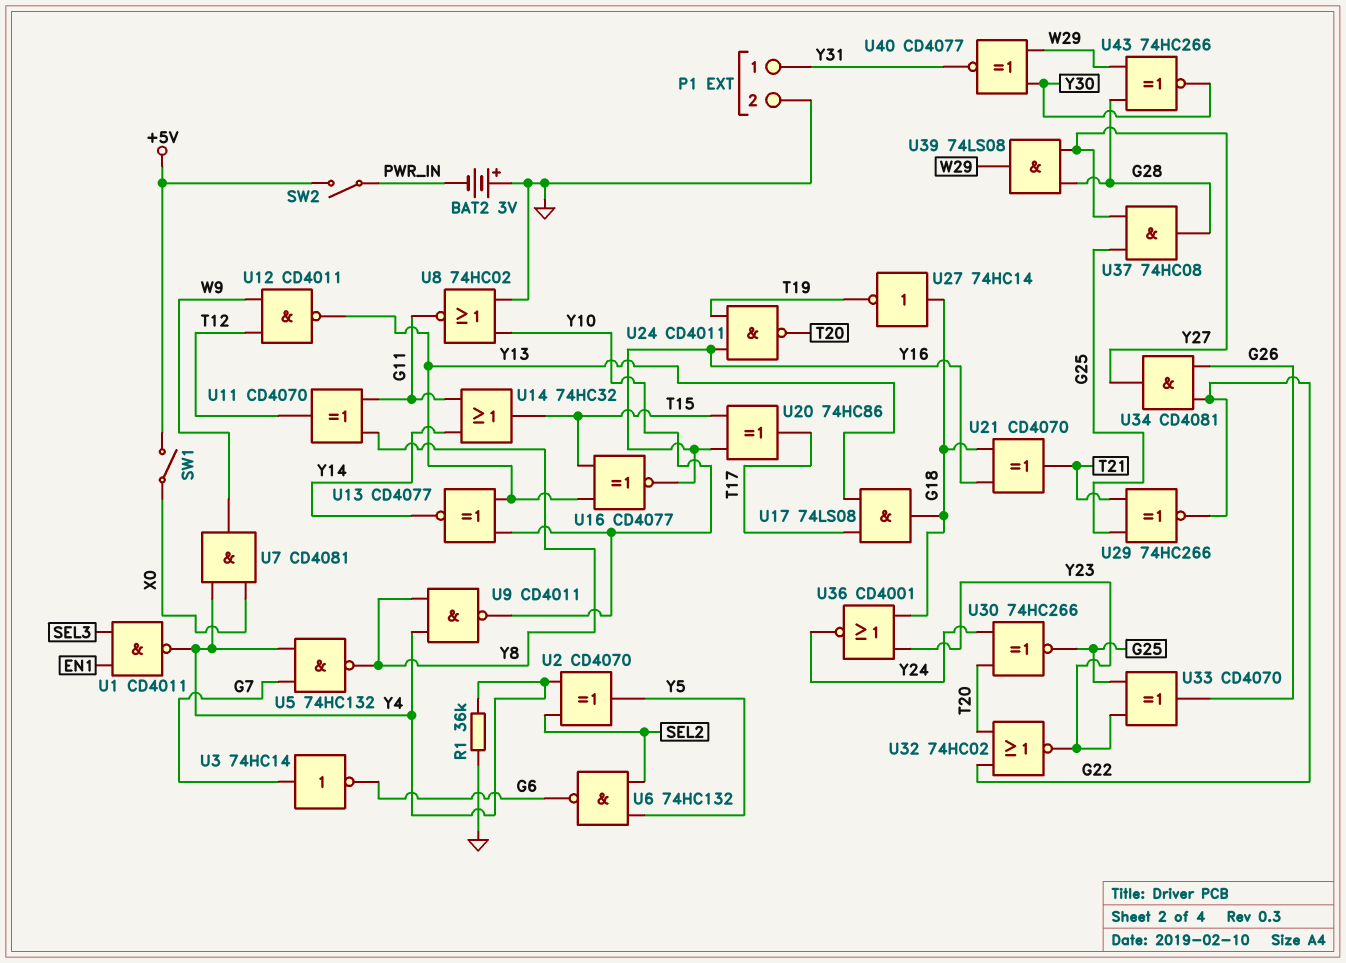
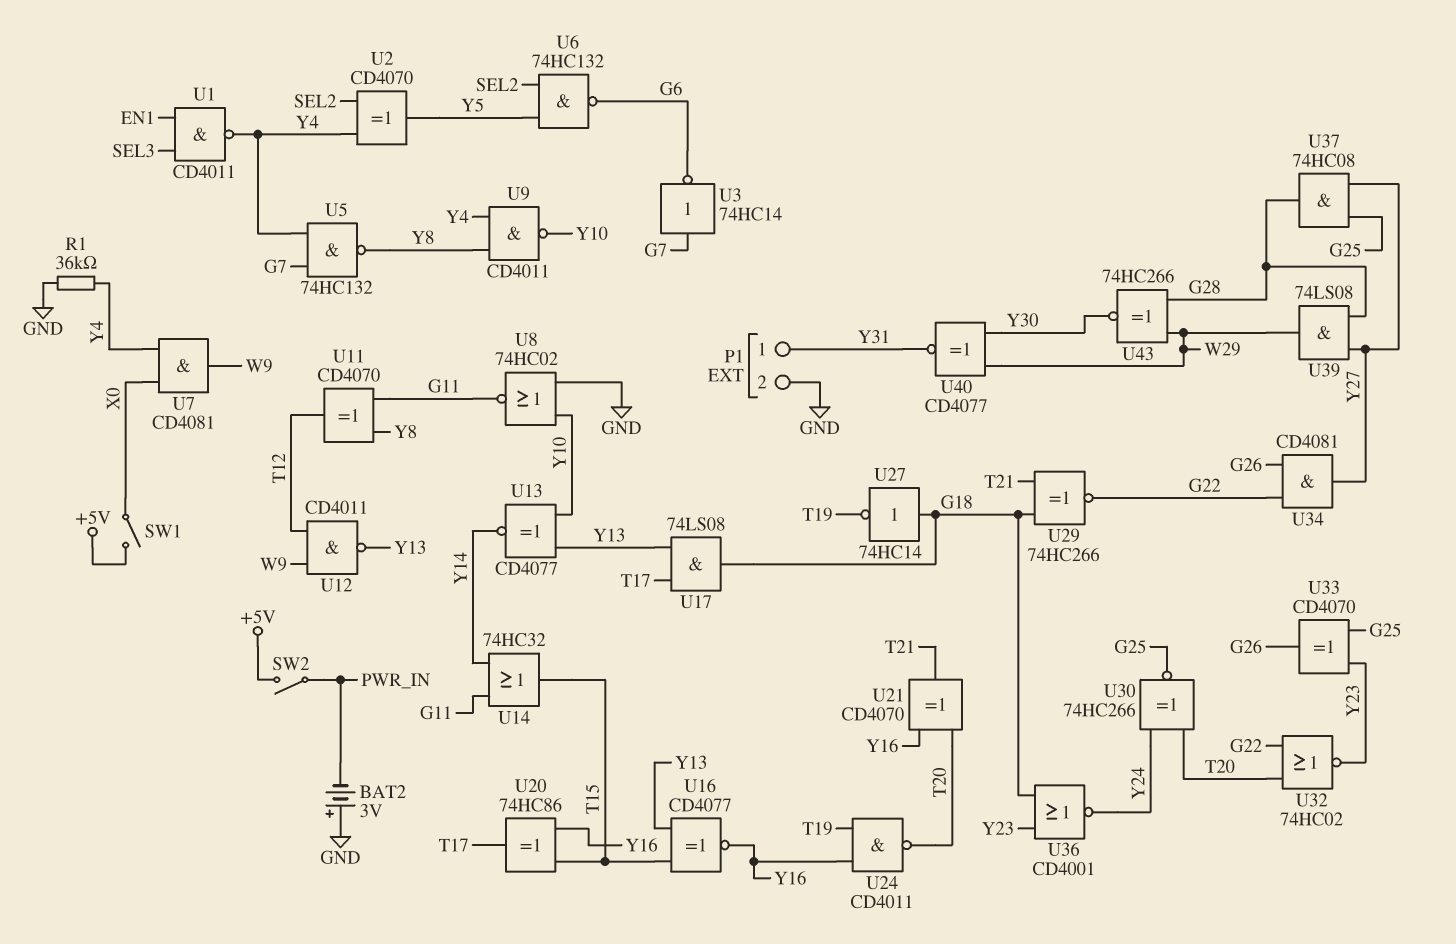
U21: XOR CD4070 (in G18, in Y16, out T21) -> XOR CD4070 (in T20, in Y16, out T21)
U29: XNOR 74HC266 (in G25, in T21, out G22) -> XNOR 74HC266 (in G18, in T21, out G22)

